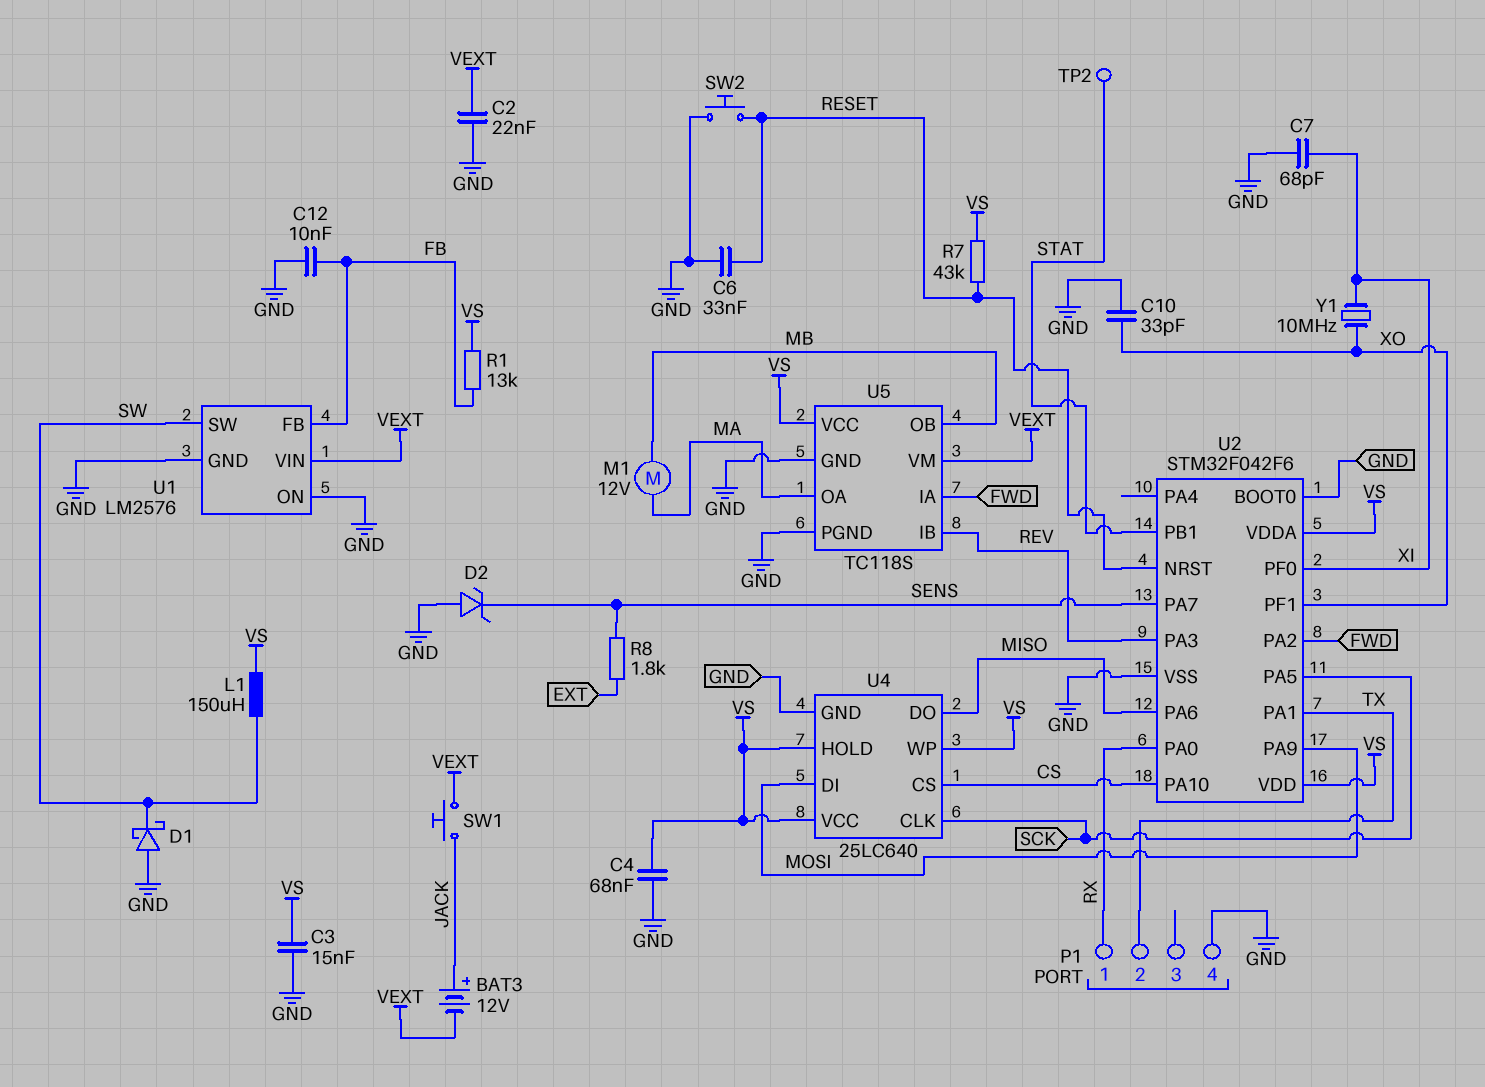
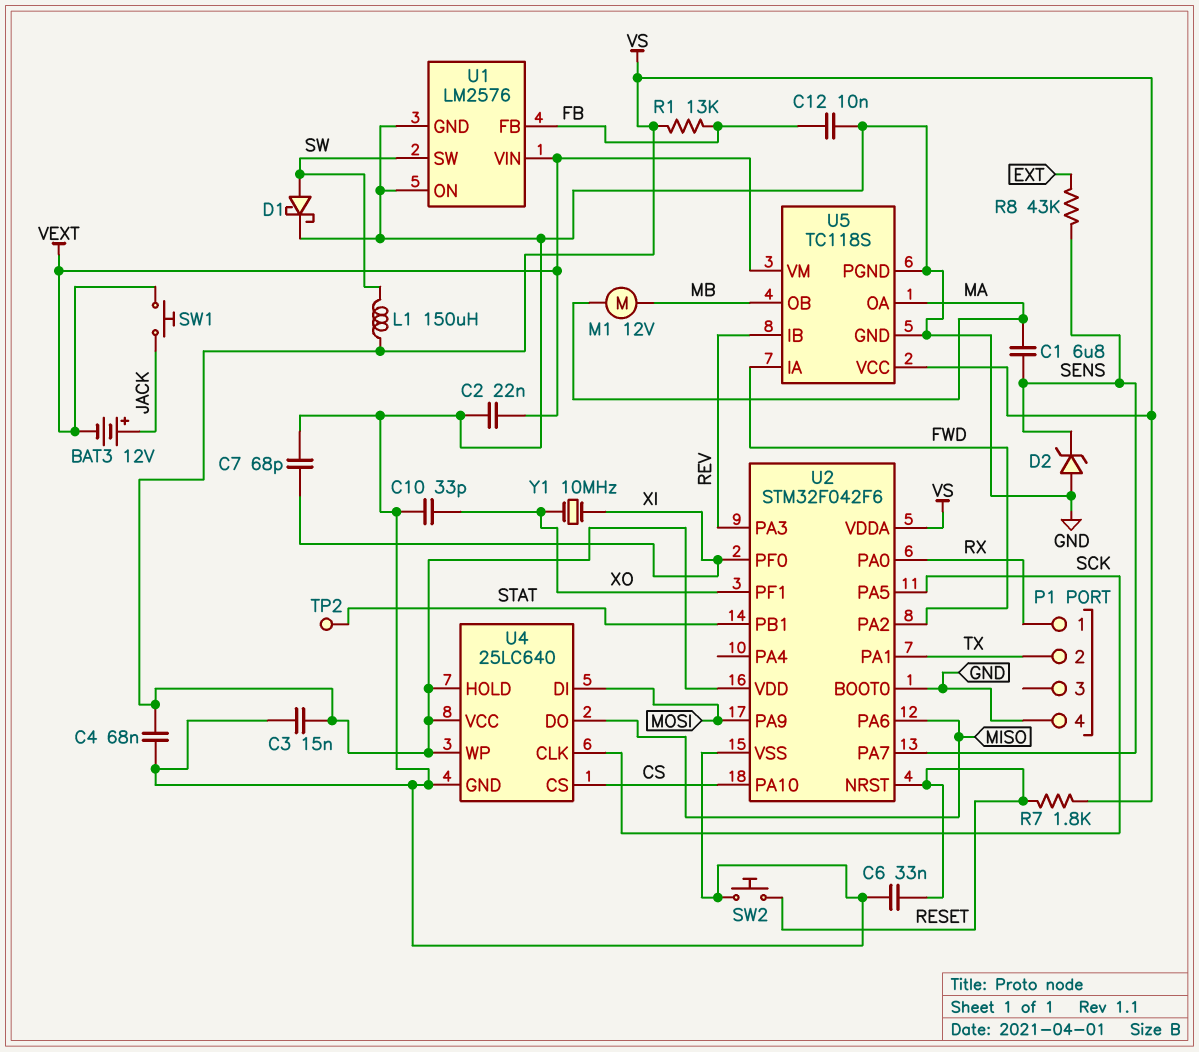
C1: none -> 6.8uF (MA, SENS)
D1: schottky (A GND, K SW) -> schottky (A SW, K GND)
R7: 43k (RESET, VS) -> 1.8k (RESET, VS)
R8: 1.8k (EXT, SENS) -> 43k (EXT, SENS)

